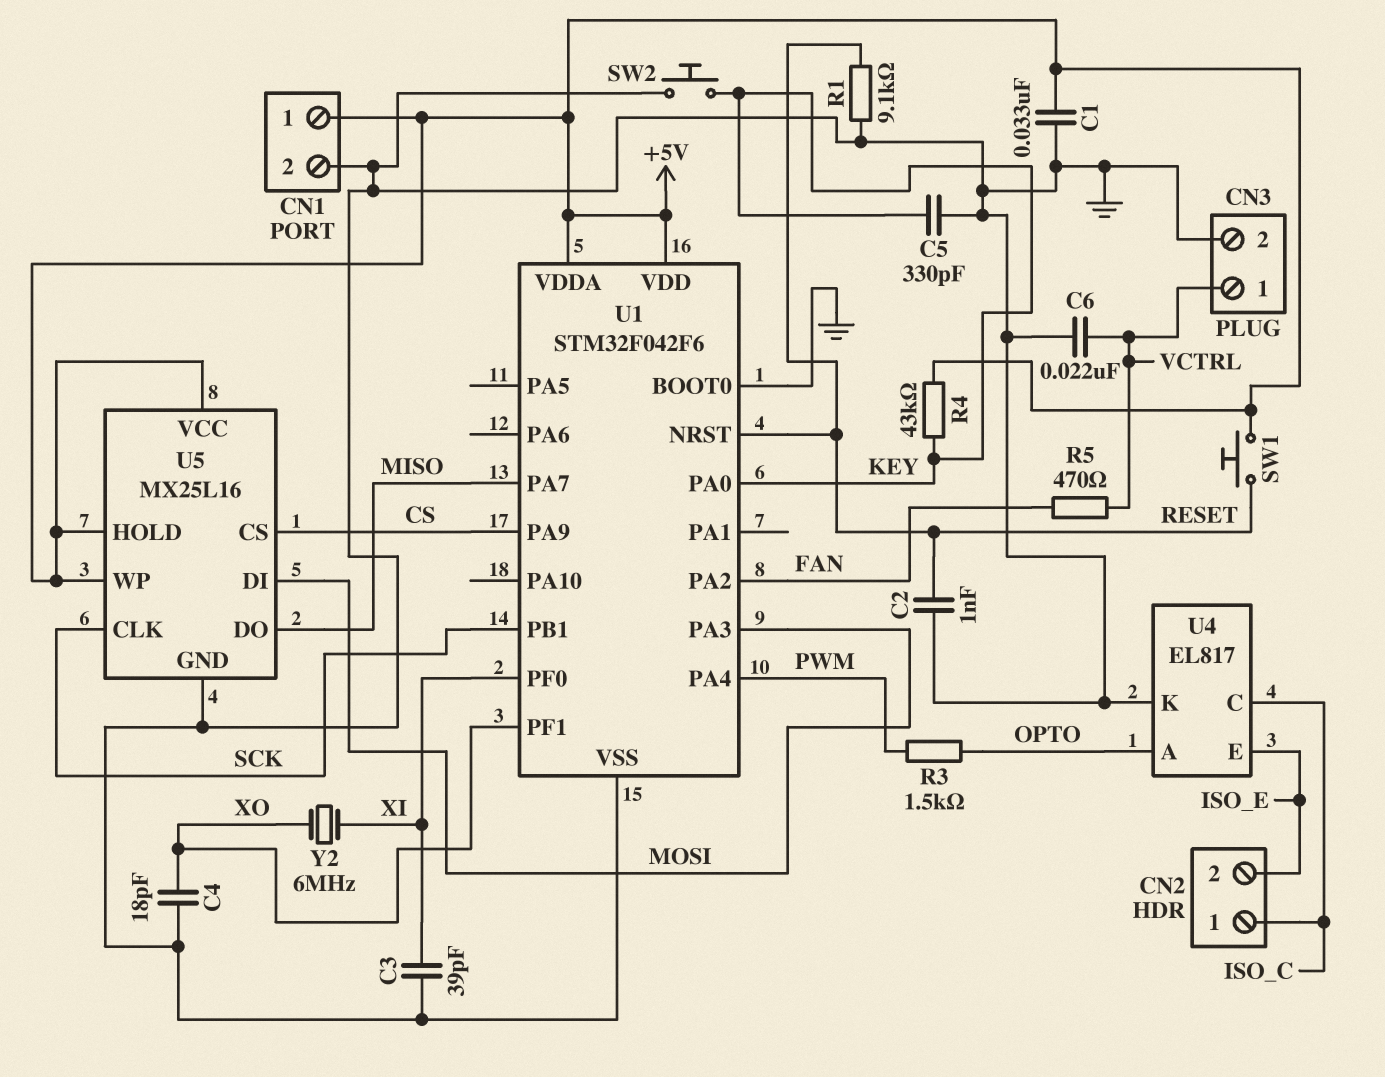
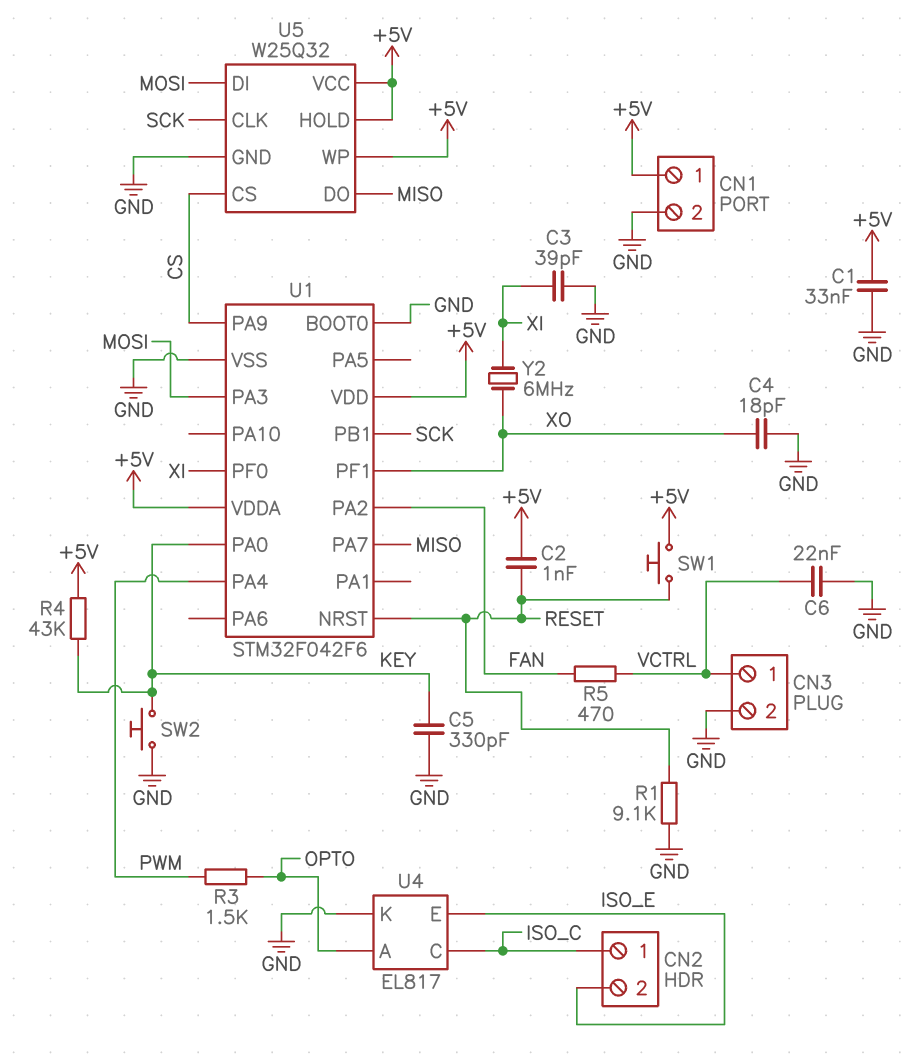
C2: 1nF (GND, RESET) -> 1nF (+5V, RESET)
U5: MX25L16 -> W25Q32

